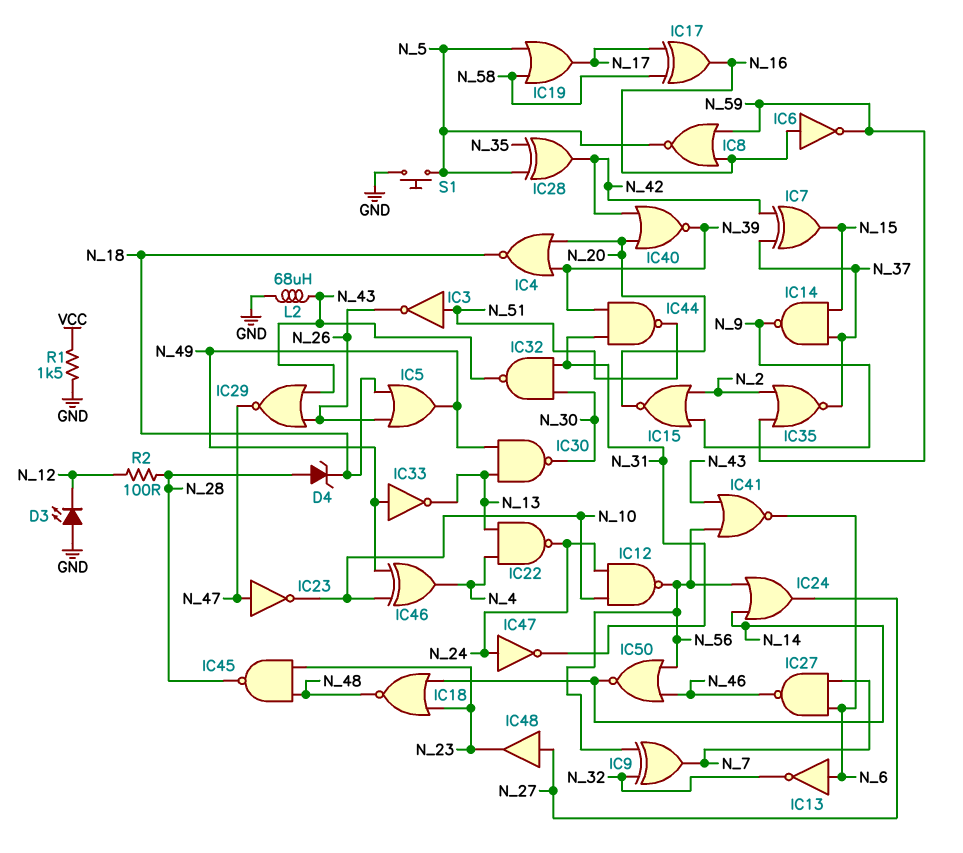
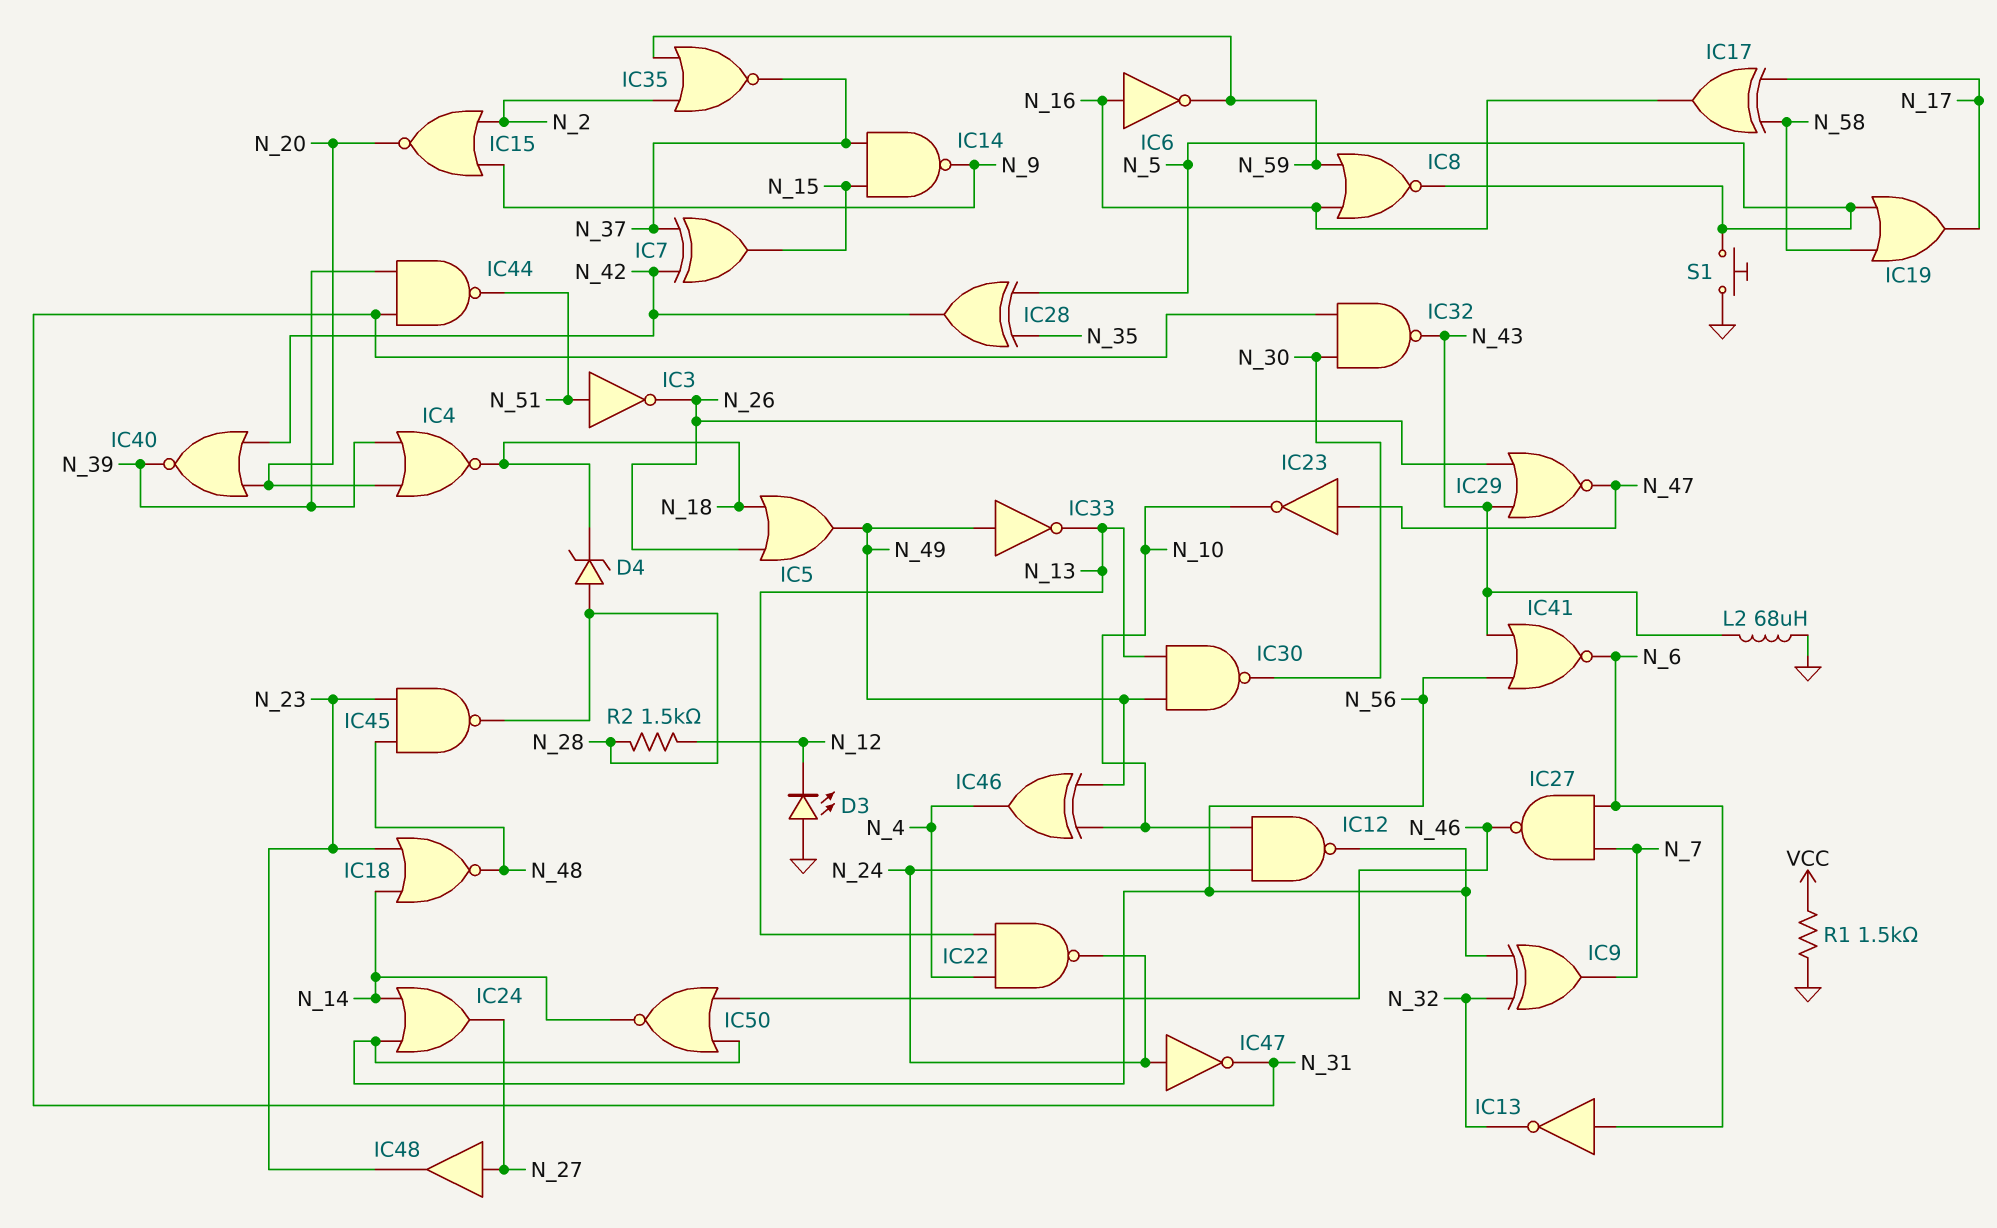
R2: 100 (N_12, N_28) -> 1.5k (N_12, N_28)

